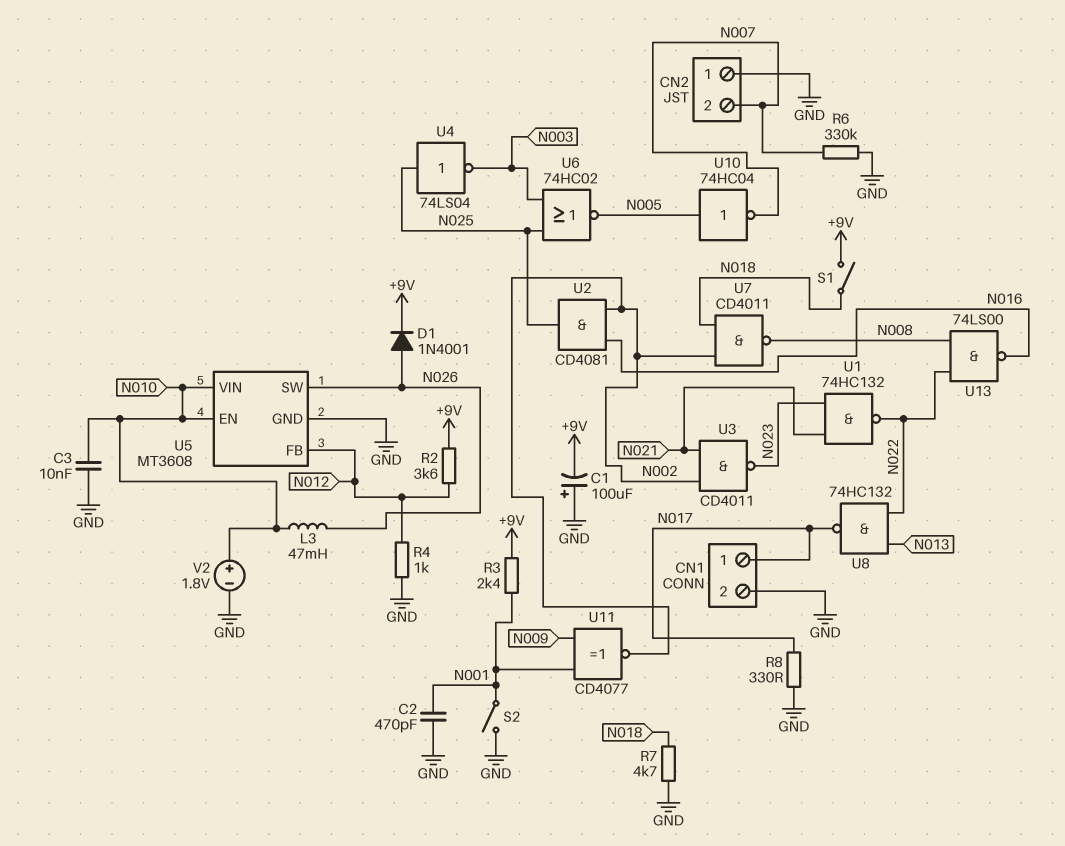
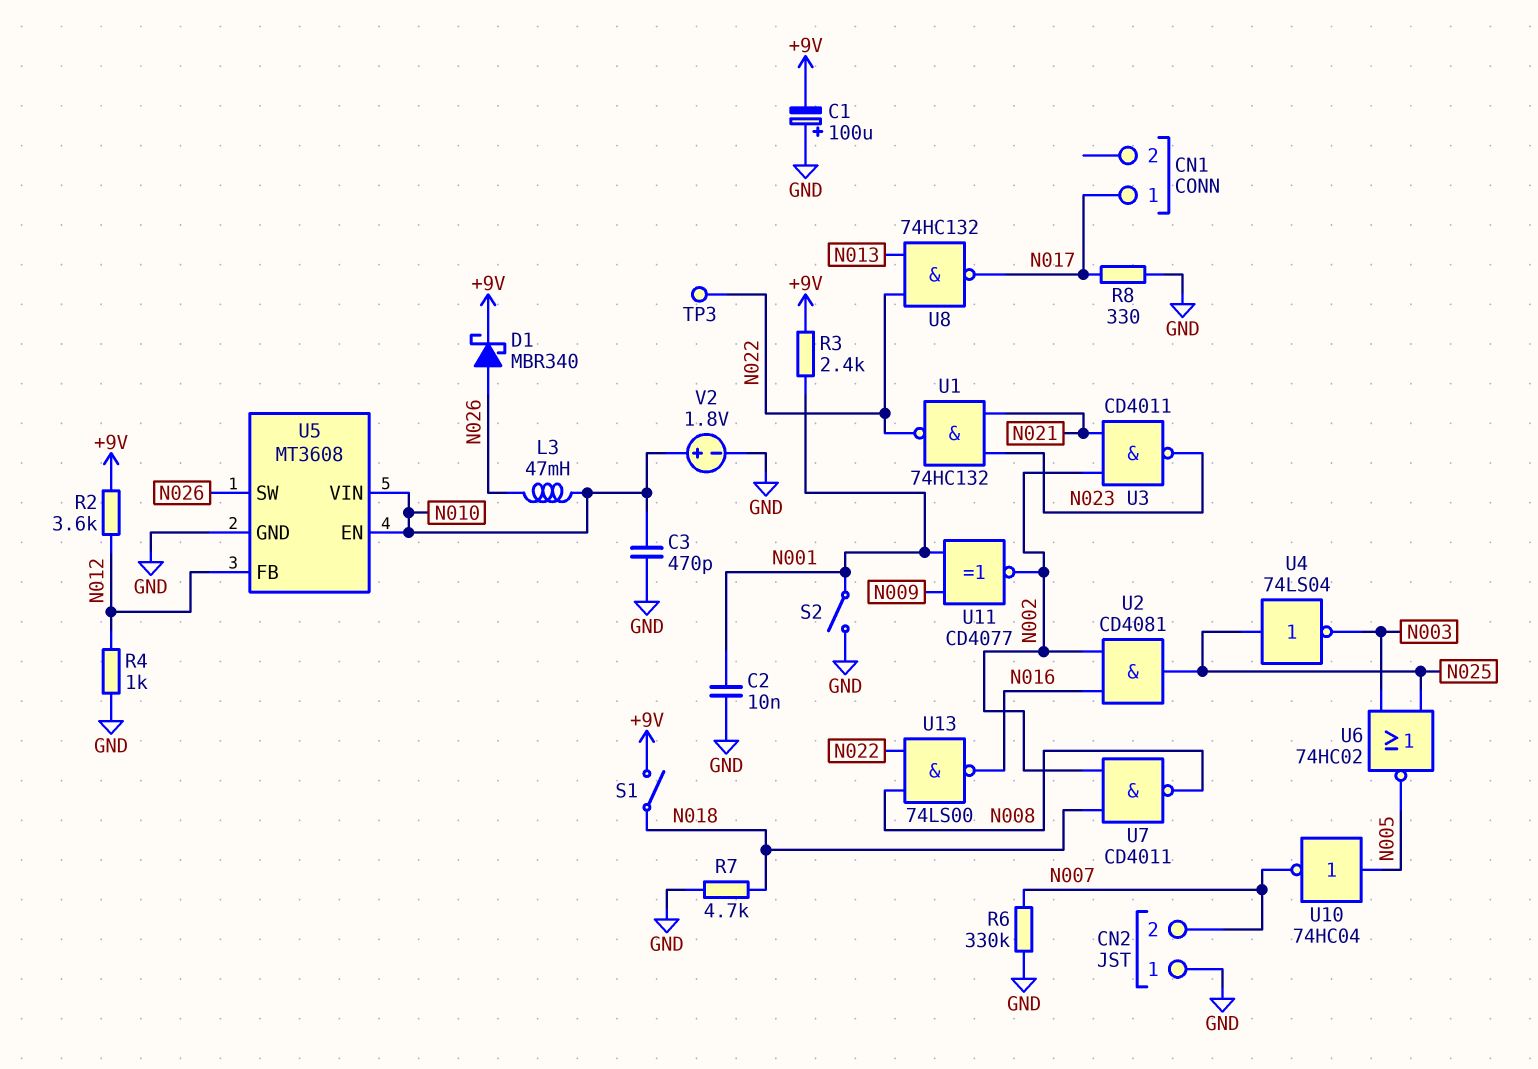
C2: 470pF (GND, N001) -> 10nF (GND, N001)
C3: 10nF (GND, N010) -> 470pF (GND, N010)
CN1 pin 2: GND -> none
D1: diode 1N4001 (A N026, K +9V) -> schottky MBR340 (A N026, K +9V)
TP3: none -> test point (N022)

